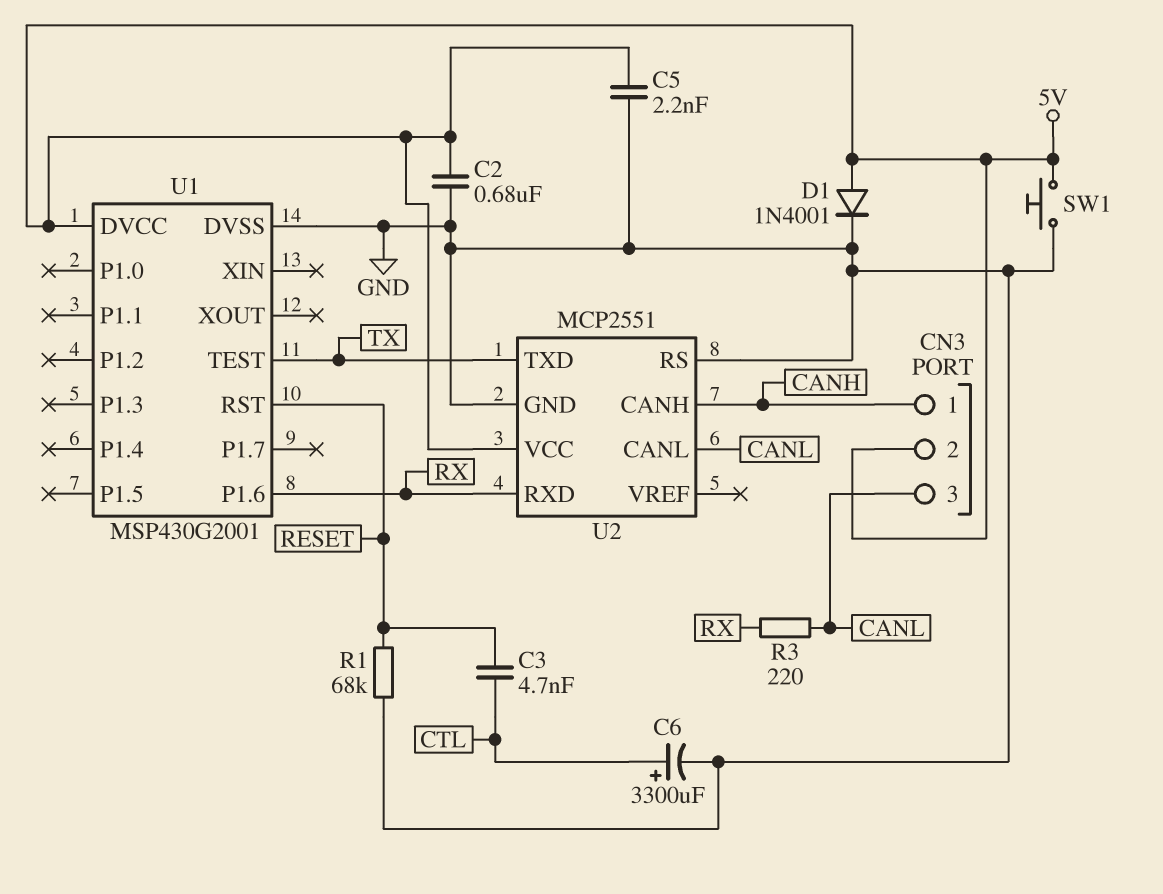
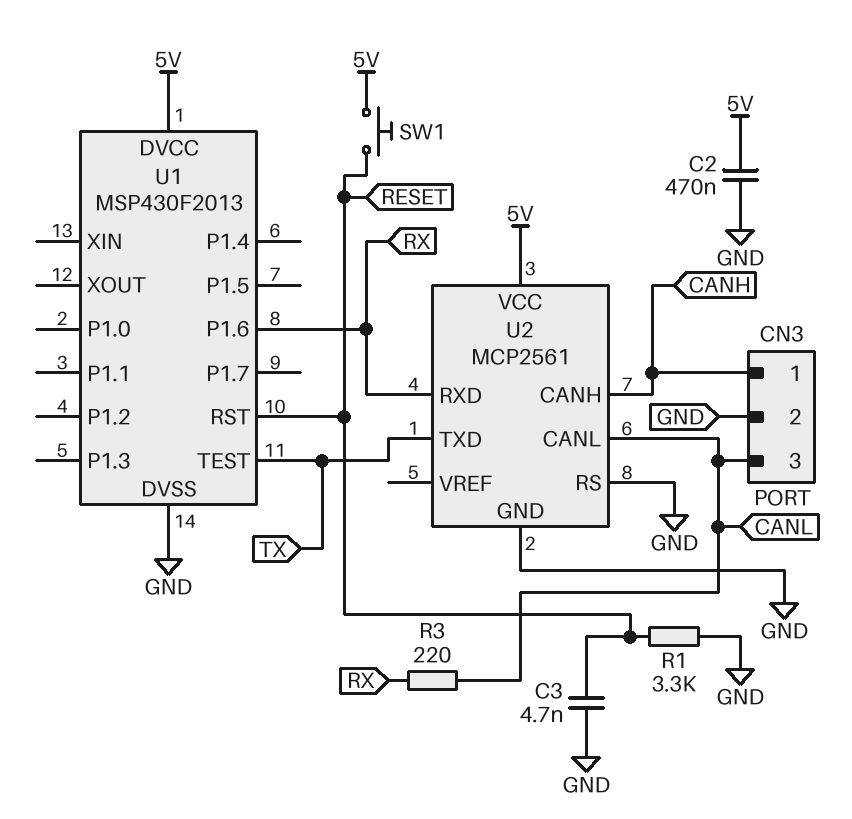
C2: 680nF (5V, GND) -> 470nF (5V, GND)
C3: 4.7nF (CTL, RESET) -> 4.7nF (GND, RESET)
C5: 2.2nF (5V, GND) -> none
C6: 3300uF (plus CTL, minus GND) -> none
CN3 pin 2: 5V -> GND
D1: diode 1N4001 (A 5V, K GND) -> none
R1: 68k (GND, RESET) -> 3.3k (GND, RESET)
SW1: button (5V, GND) -> button (5V, RESET)
U1: MSP430G2001 -> MSP430F2013
U2: MCP2551 -> MCP2561

